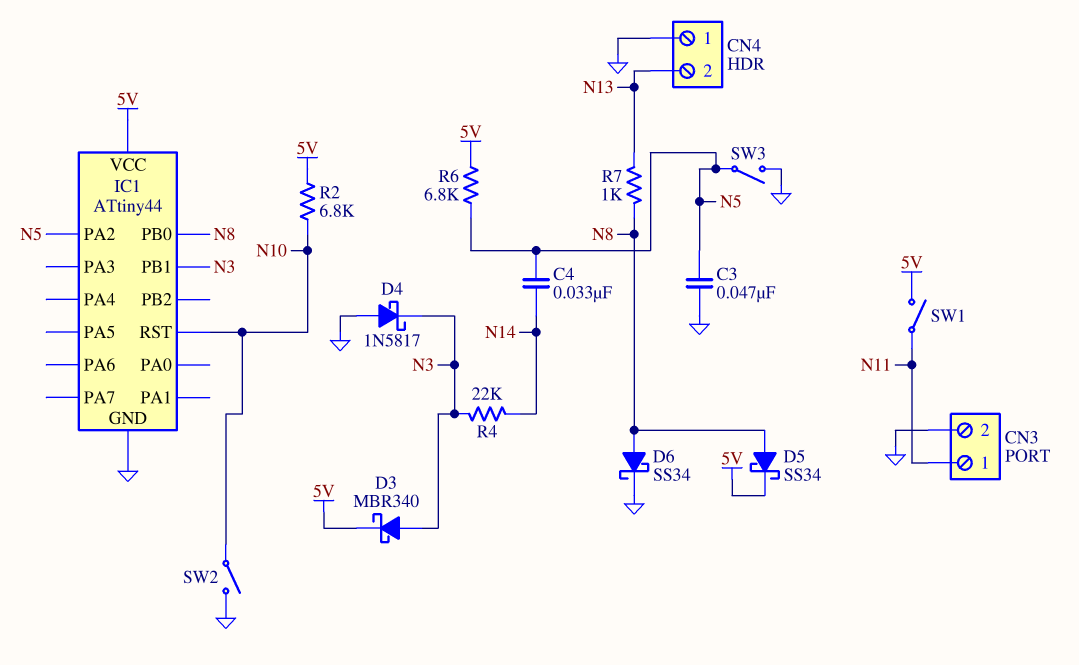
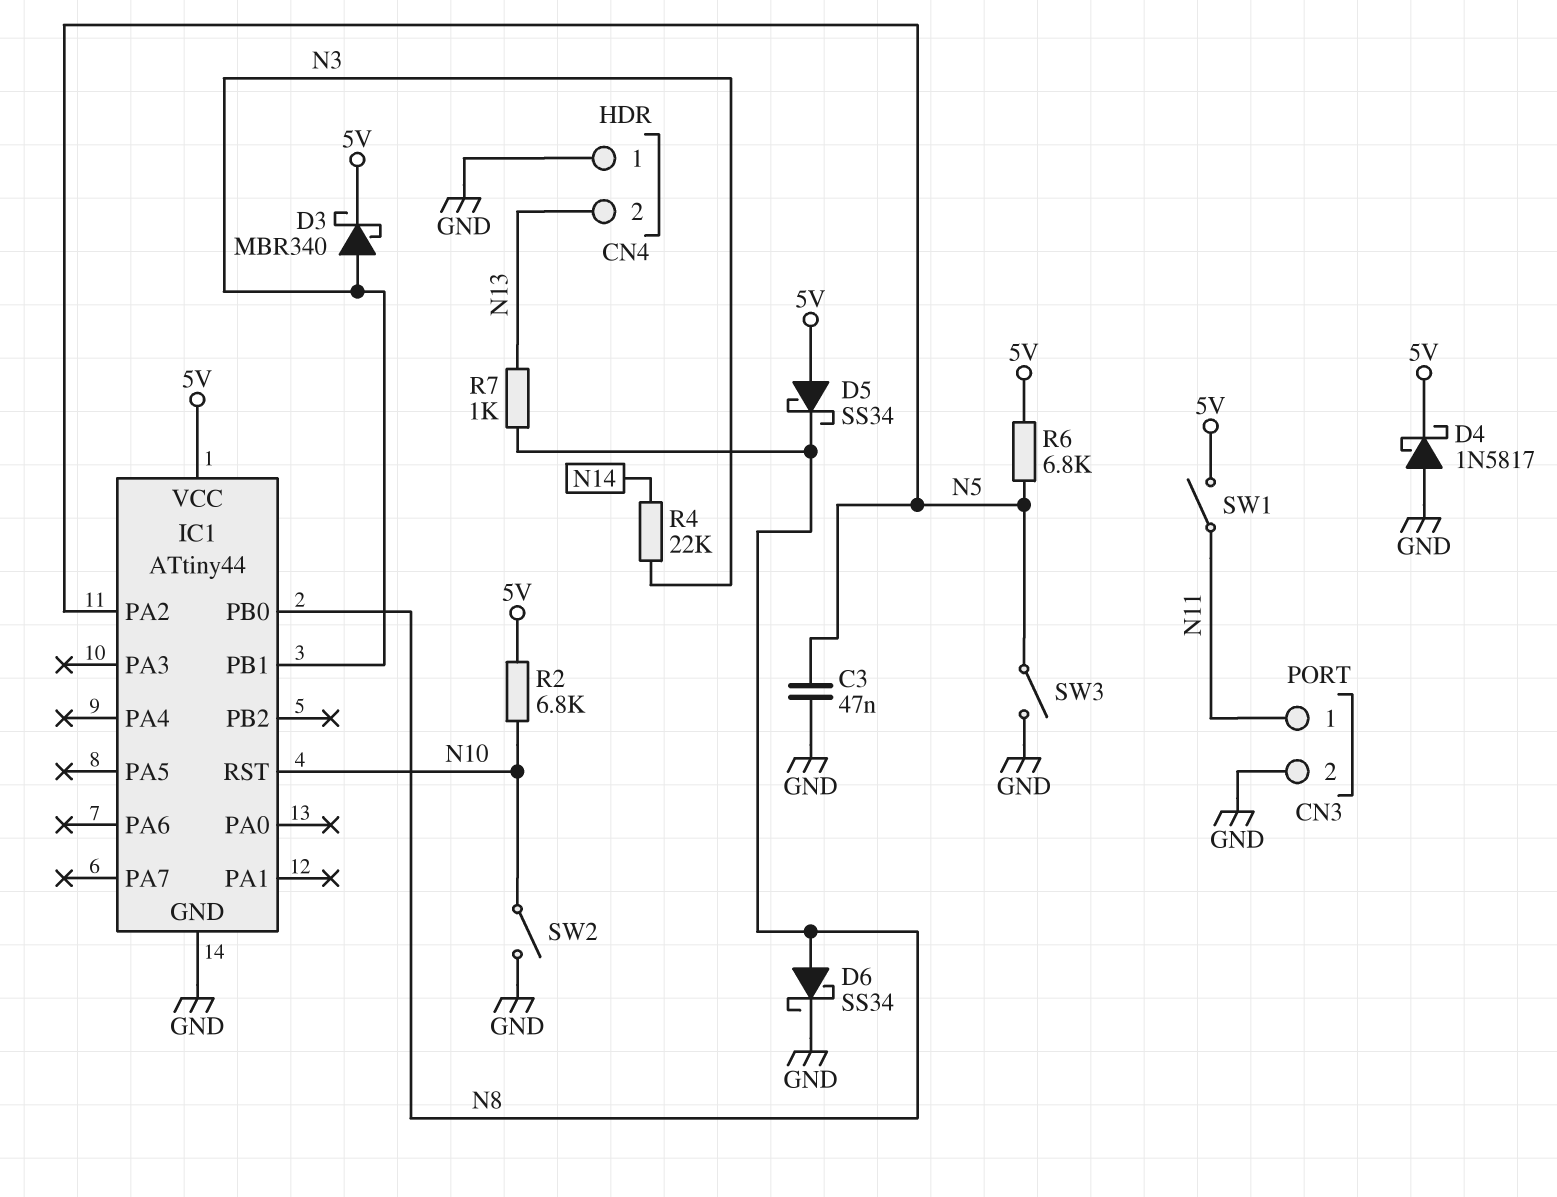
C4: 33nF (N5, N14) -> none
D4: schottky 1N5817 (A GND, K N3) -> schottky 1N5817 (A GND, K 5V)
D5: schottky SS34 (A N8, K 5V) -> schottky SS34 (A 5V, K N8)

